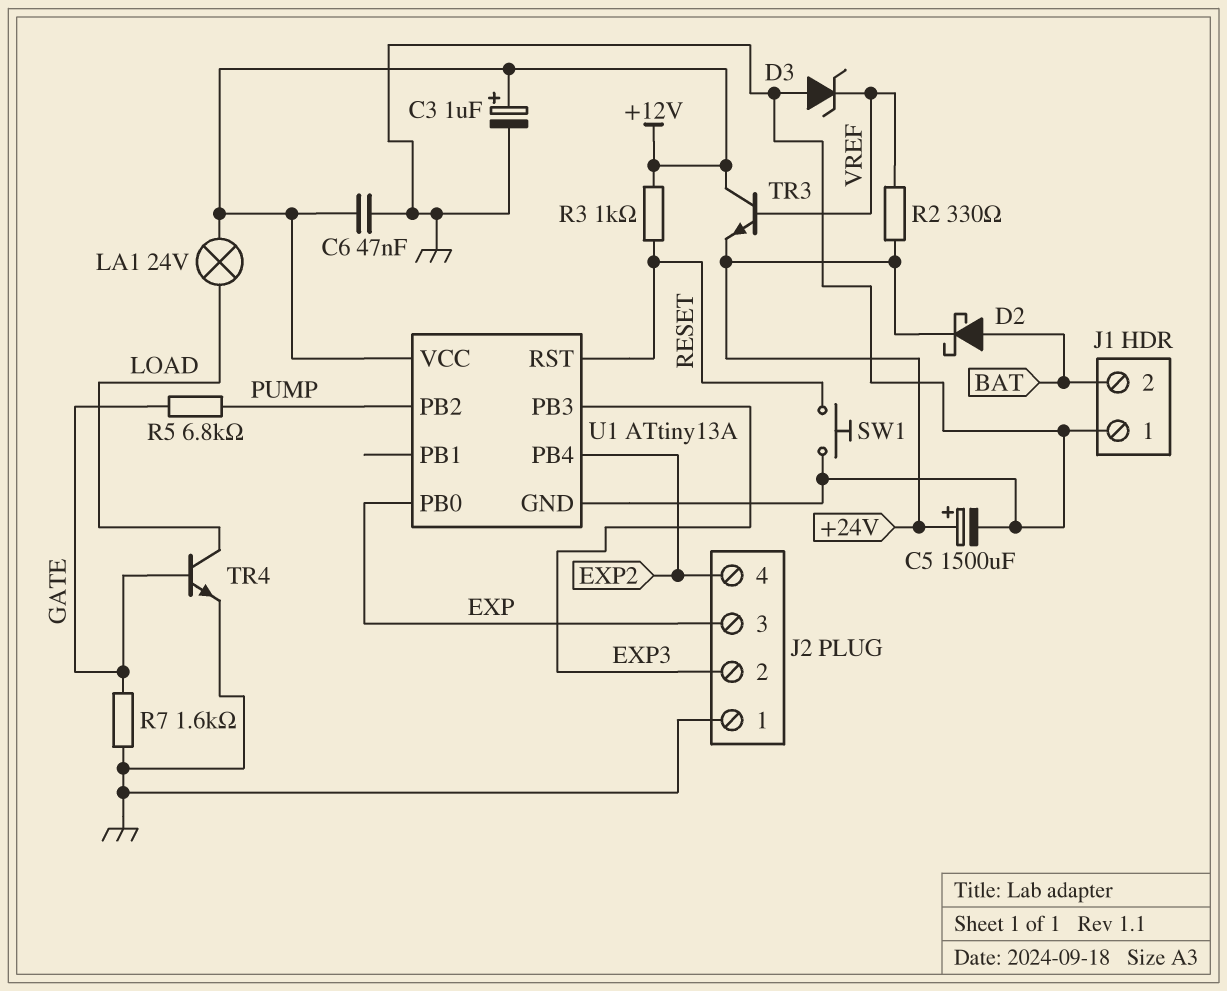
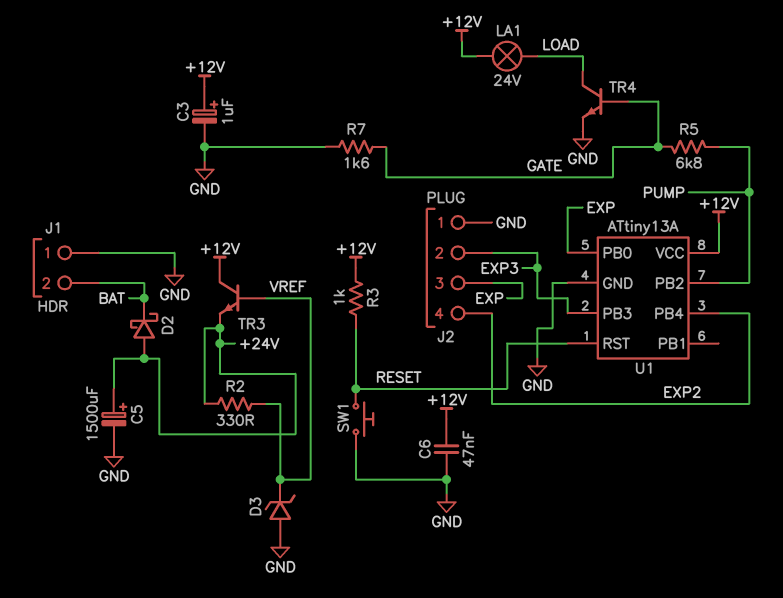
D2: schottky (A BAT, K +24V) -> schottky (A +24V, K BAT)

